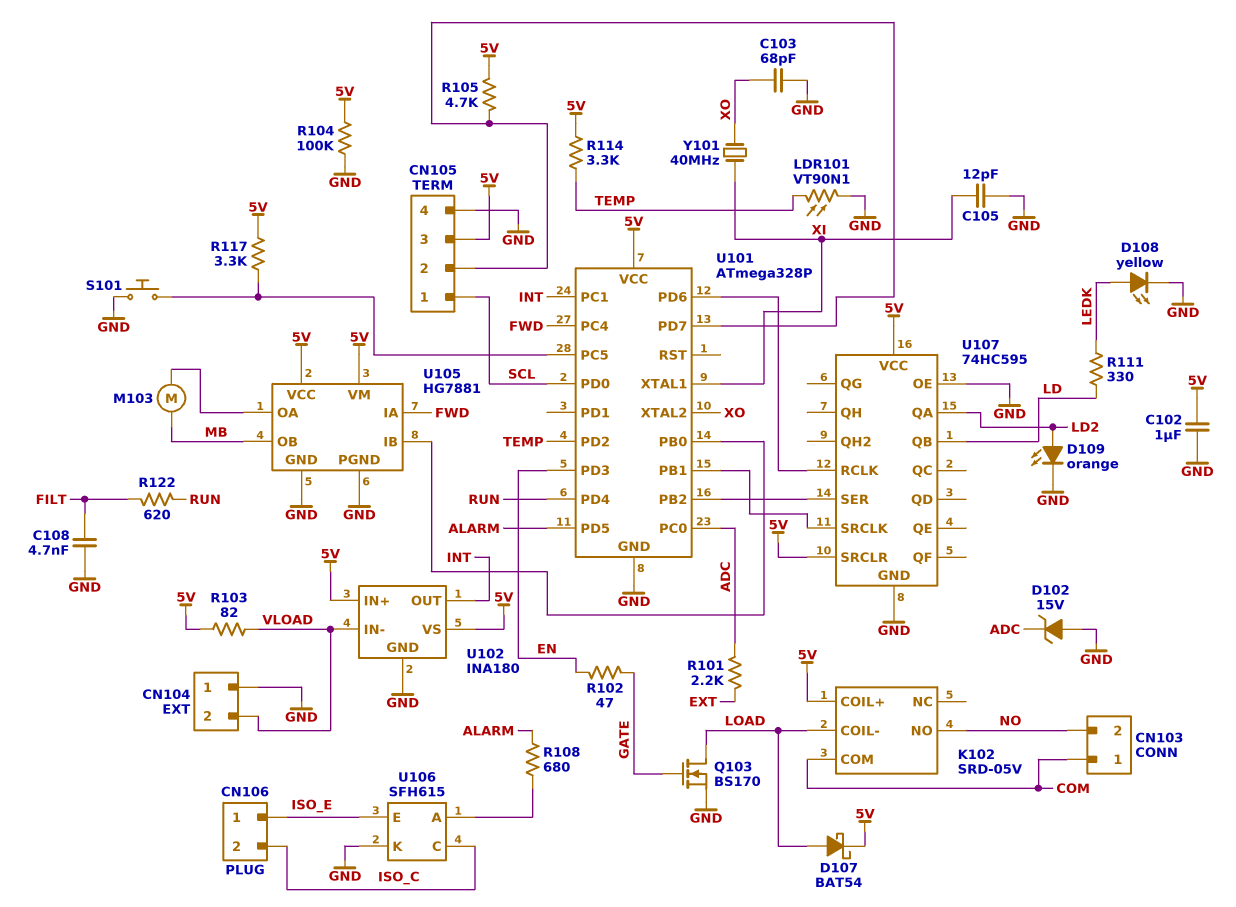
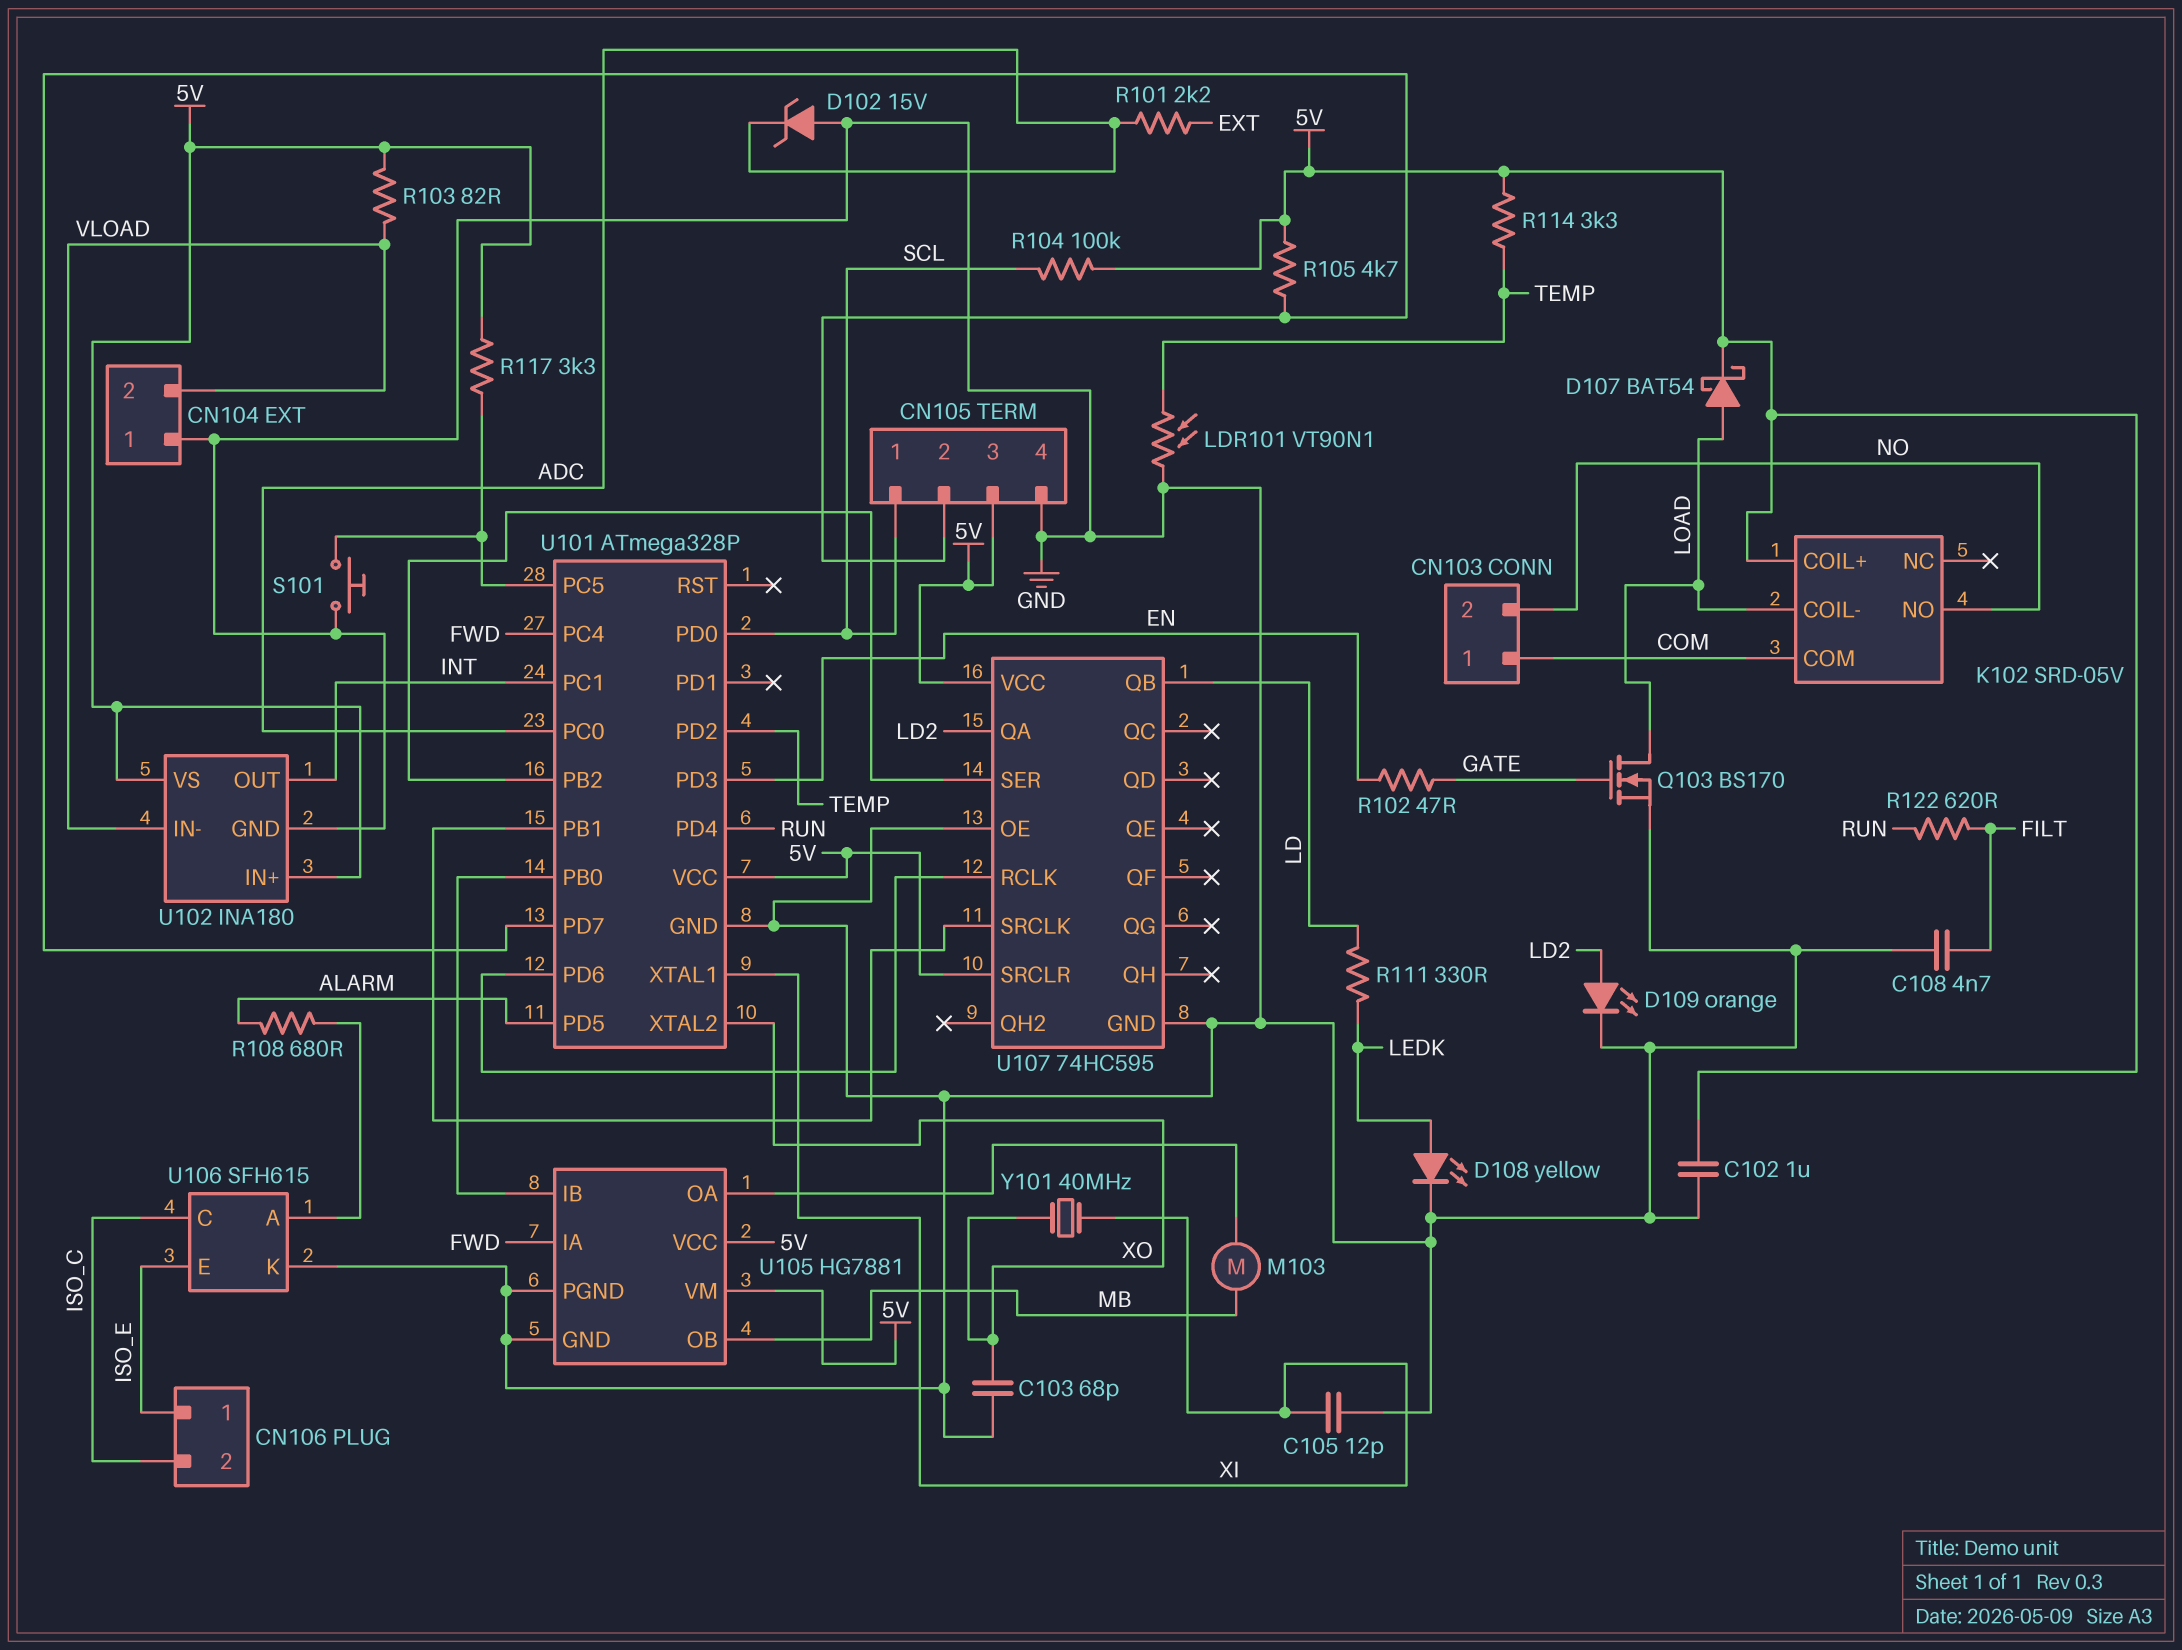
R104: 100k (5V, GND) -> 100k (5V, SCL)

